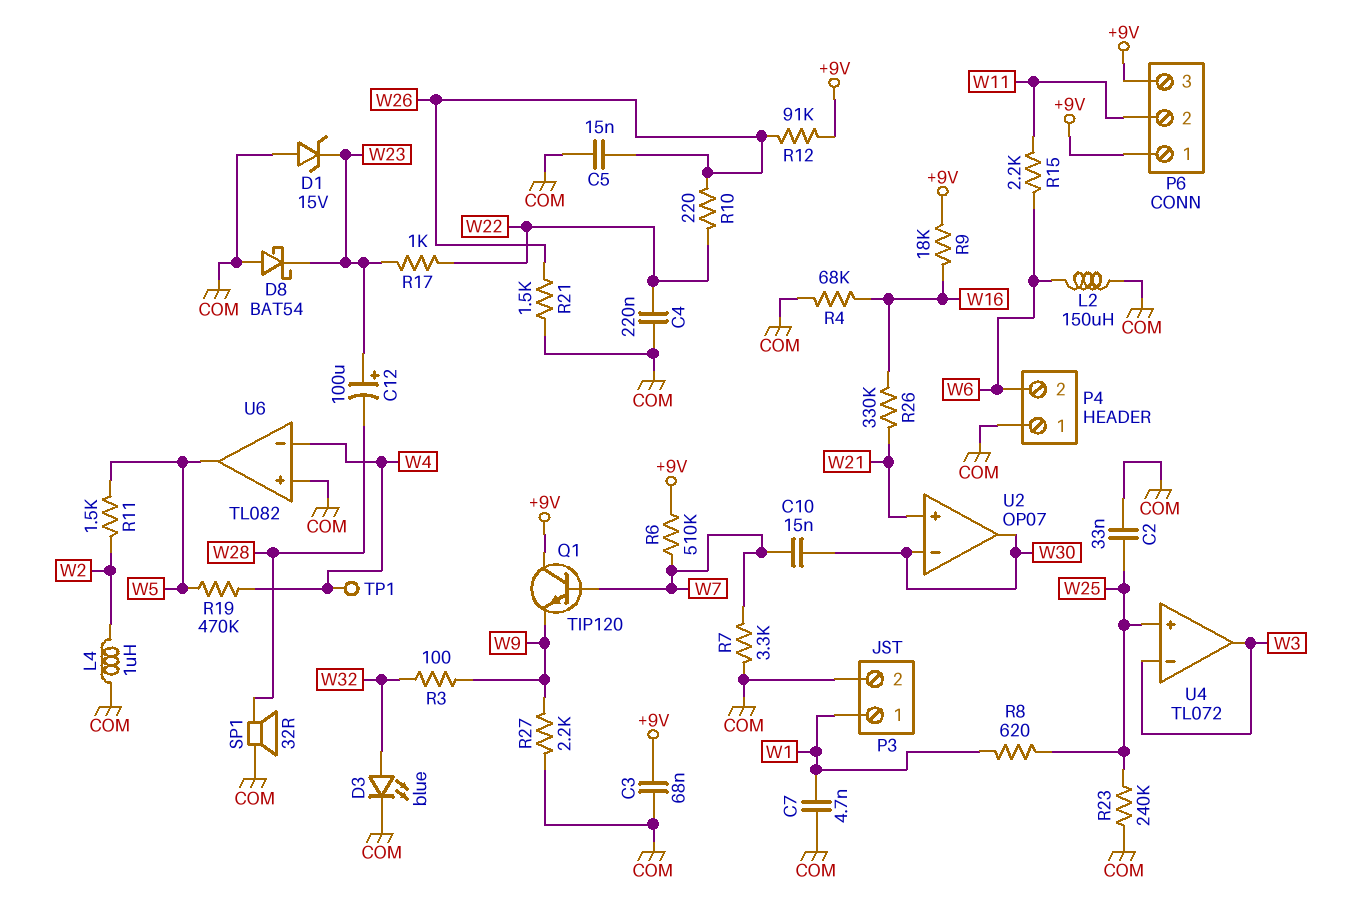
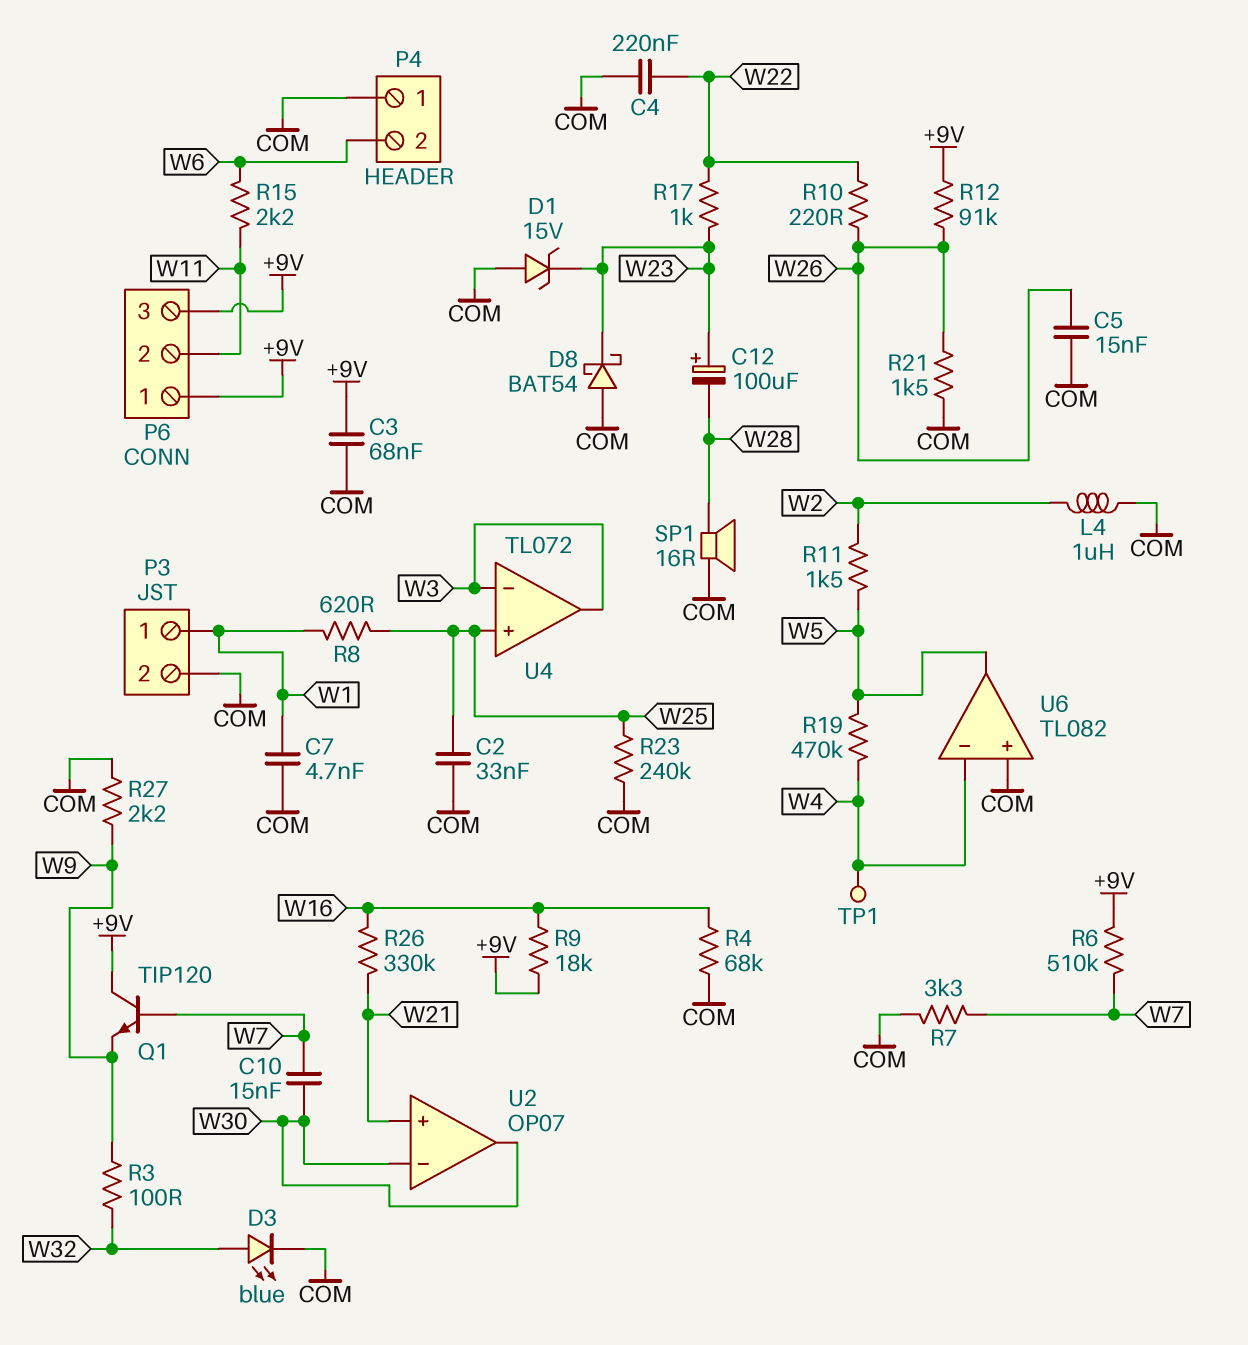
L2: 150uH (COM, W6) -> none
SP1: speaker 32R (COM, W28) -> speaker 16R (COM, W28)

